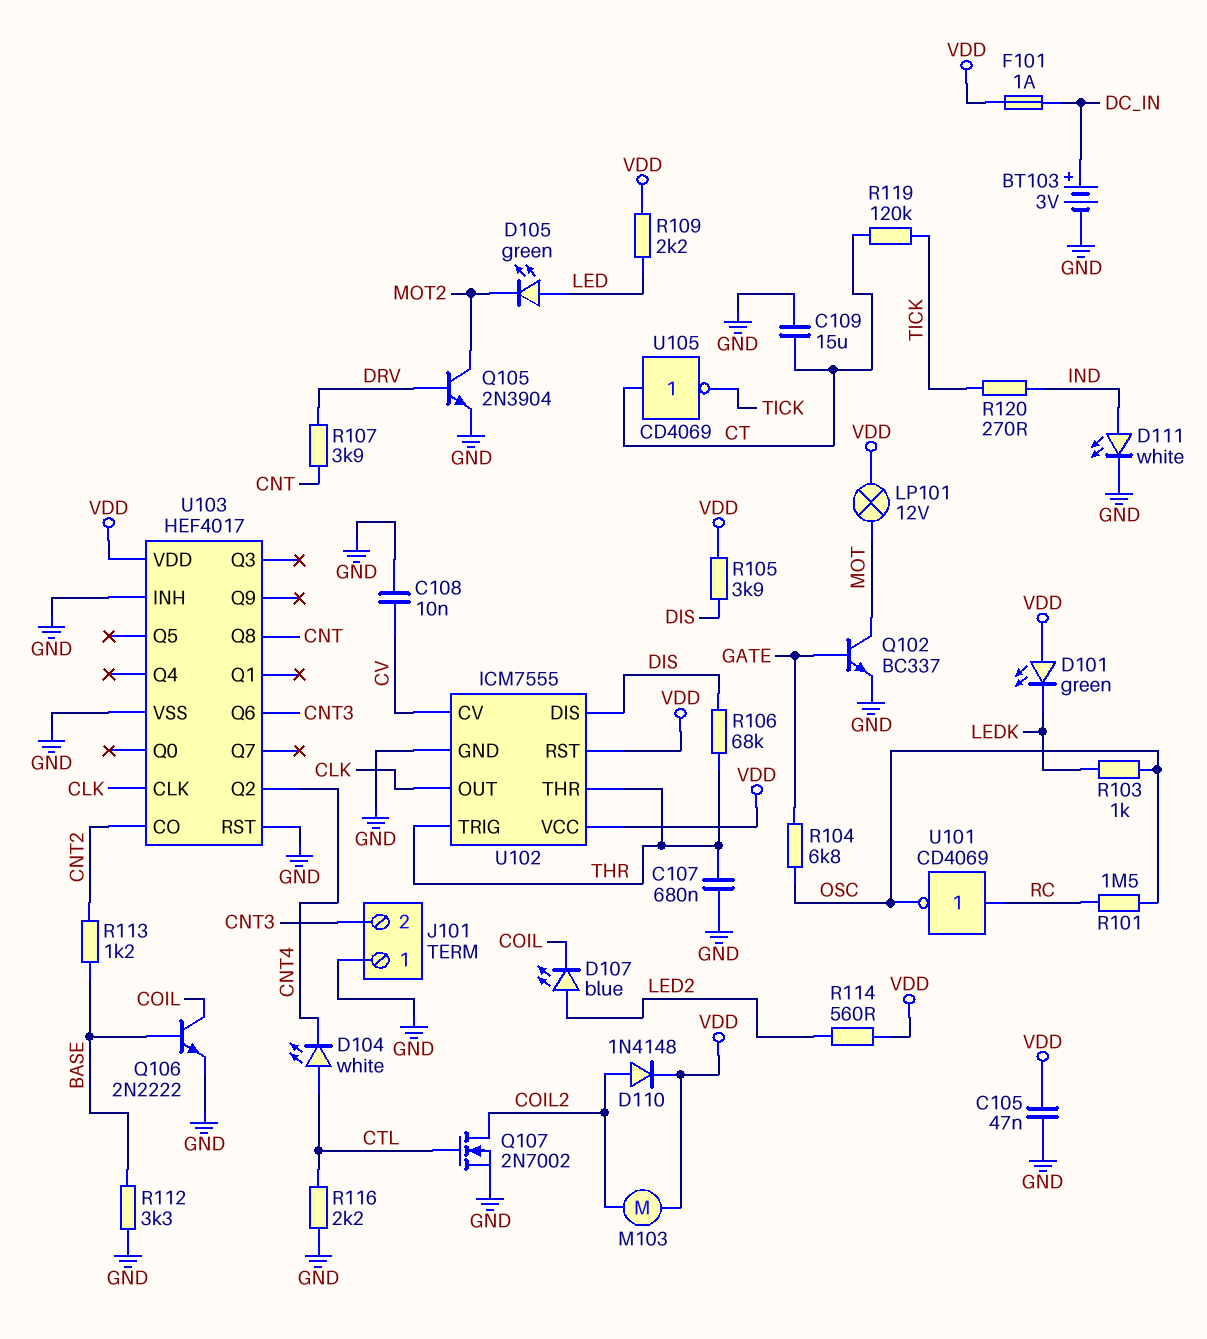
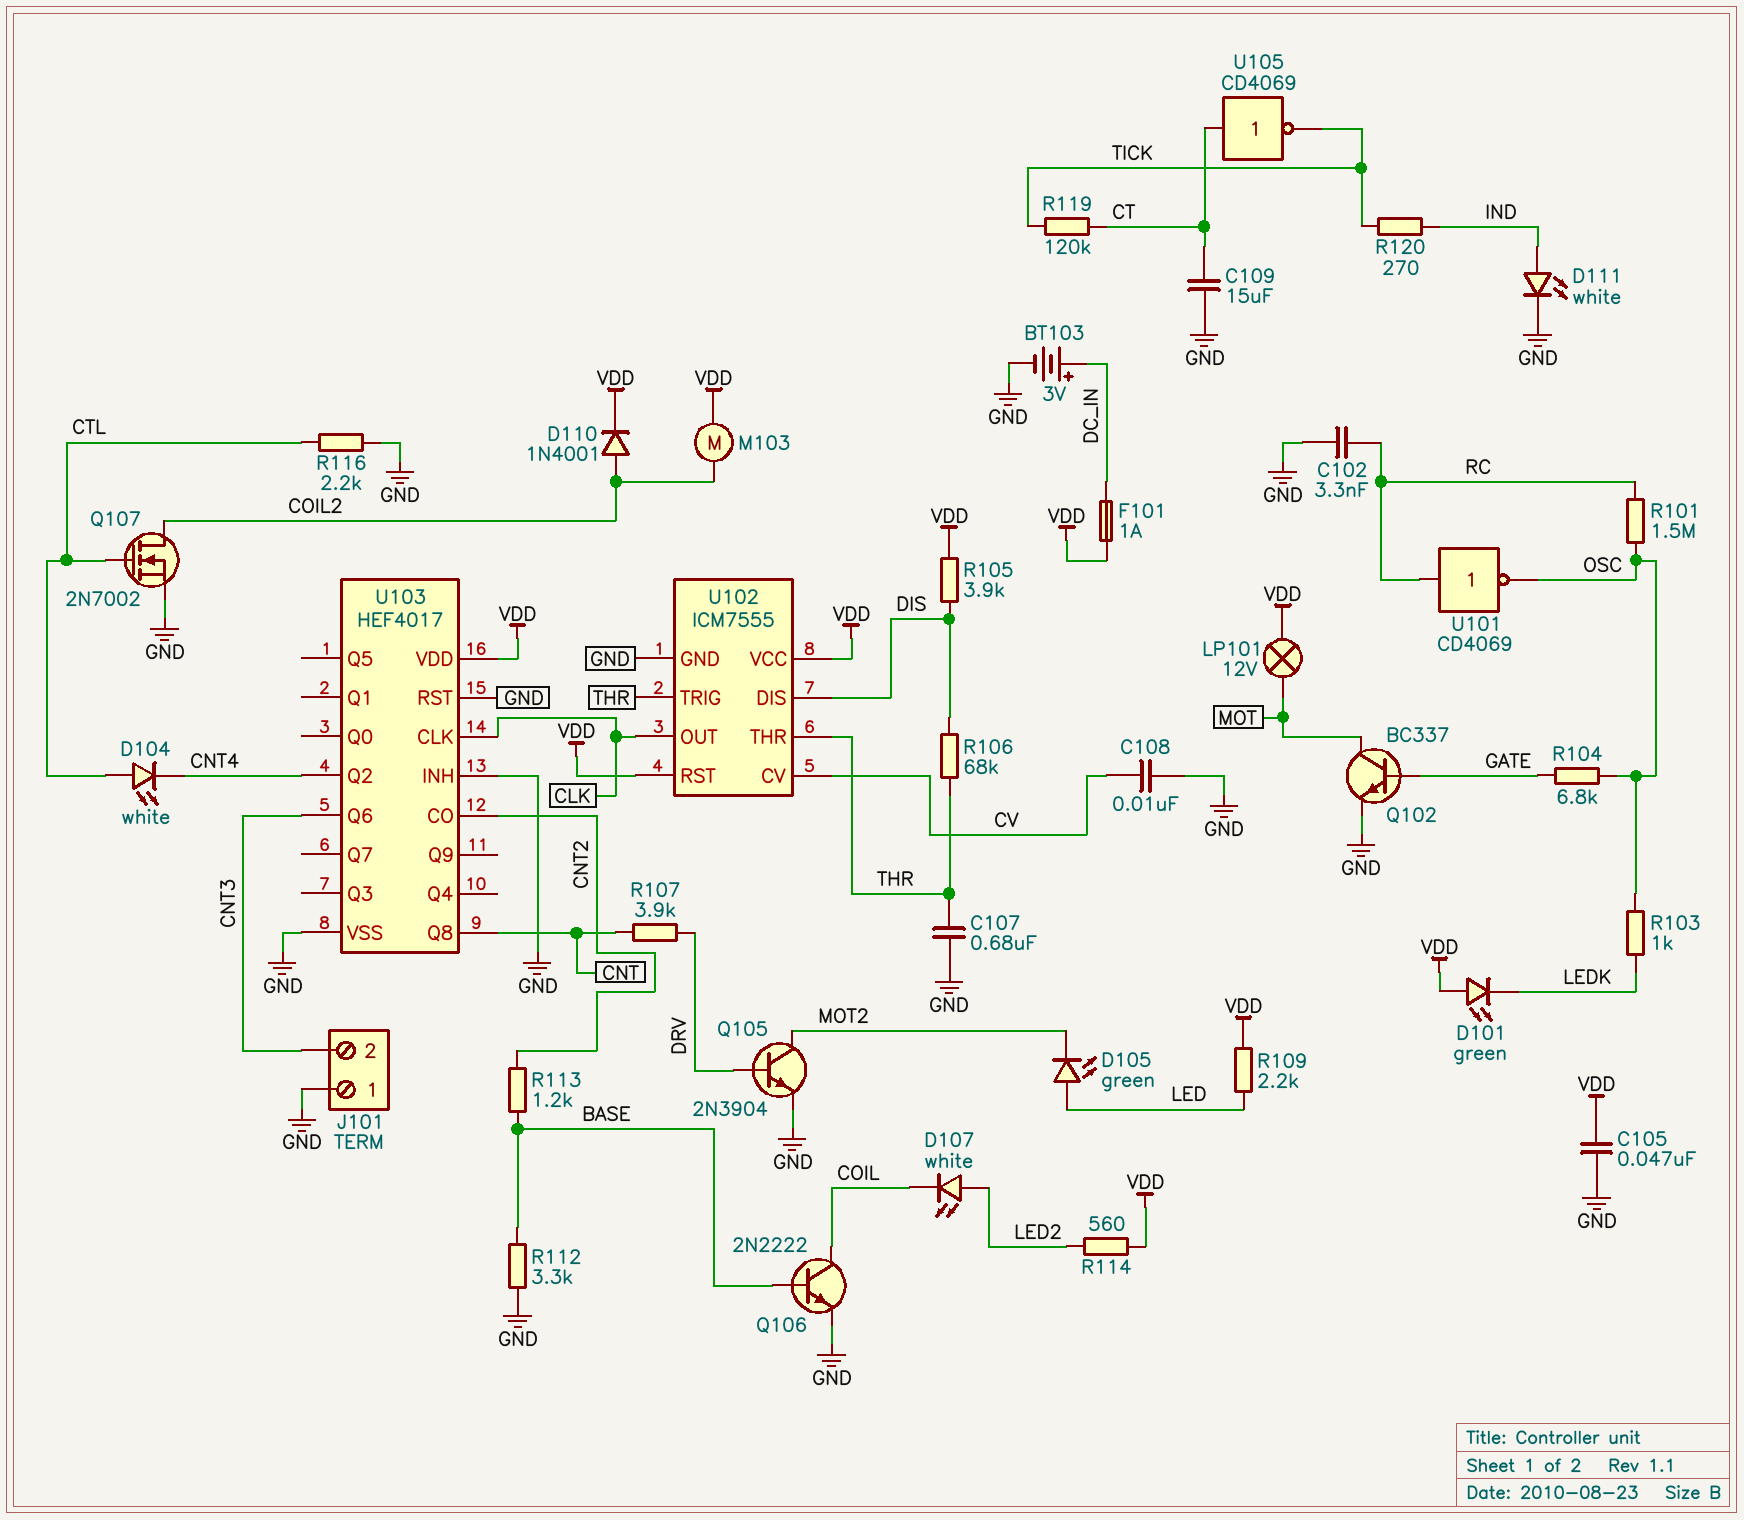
C102: none -> 3.3nF (GND, RC)
D107: LED blue (A LED2, K COIL) -> LED white (A LED2, K COIL)
D110: diode 1N4148 (A COIL2, K VDD) -> diode 1N4001 (A COIL2, K VDD)

